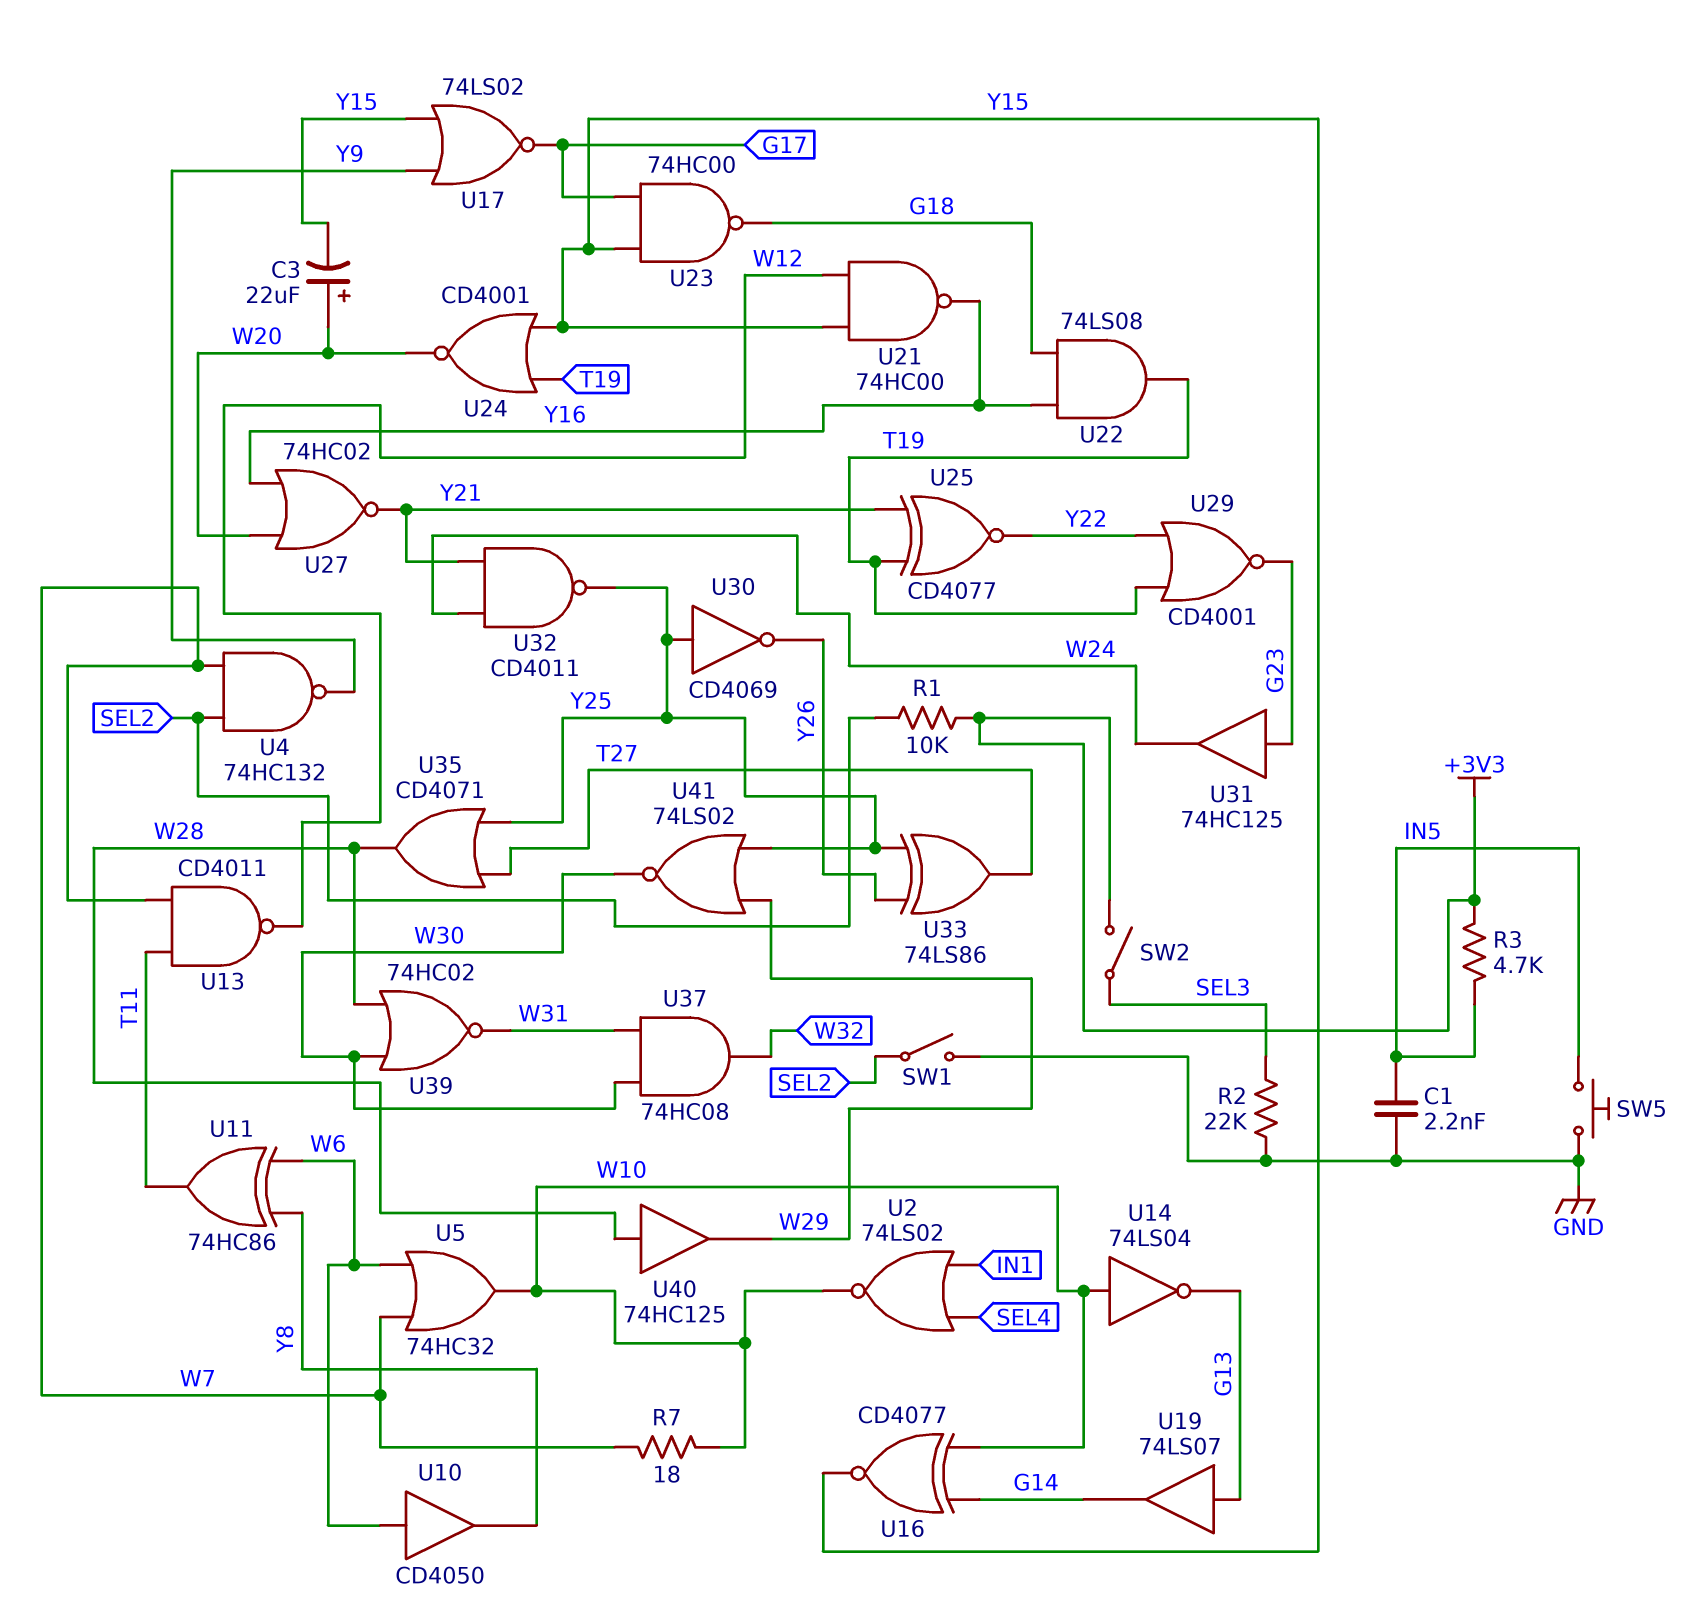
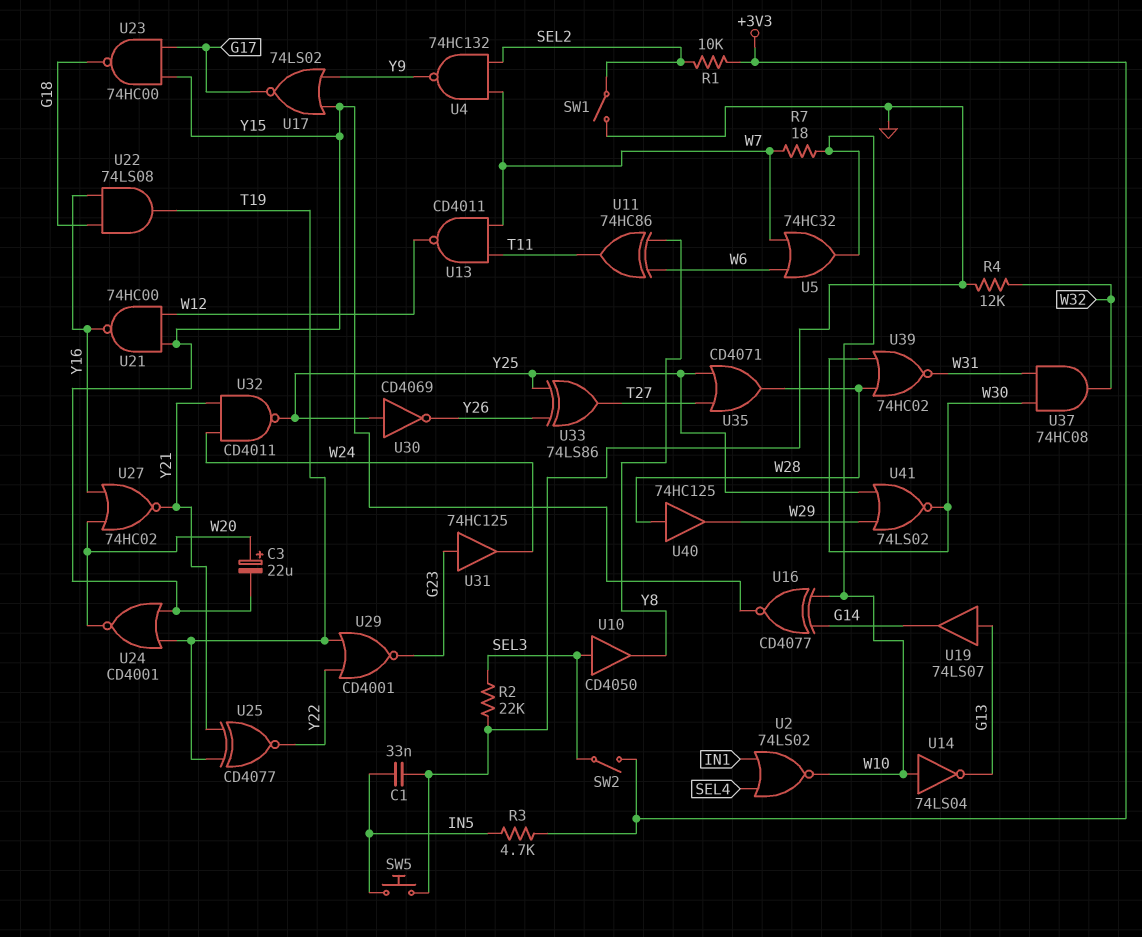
C1: 2.2nF (GND, IN5) -> 33nF (GND, IN5)
R4: none -> 12k (GND, W32)
U10: buffer CD4050 (in W6, out Y8) -> buffer CD4050 (in SEL3, out Y8)

